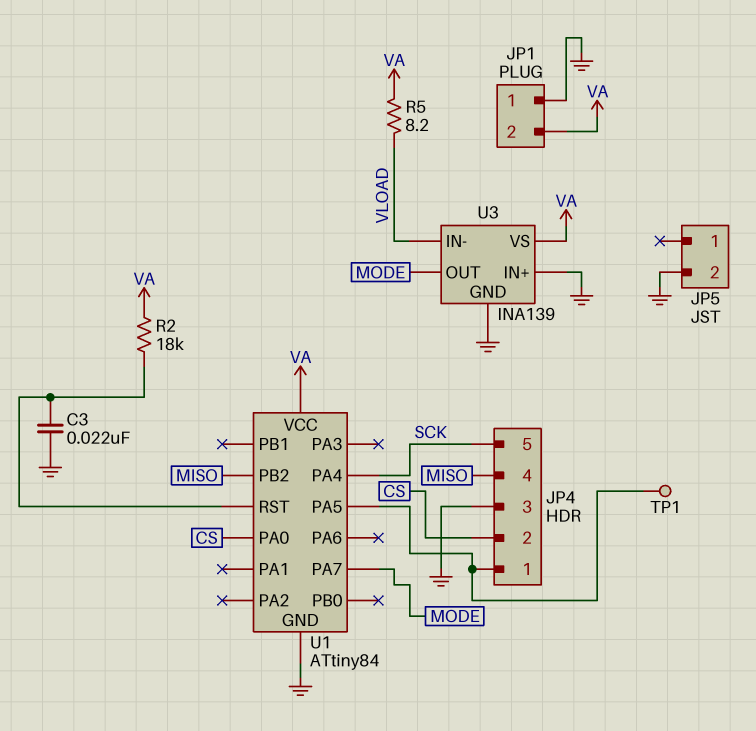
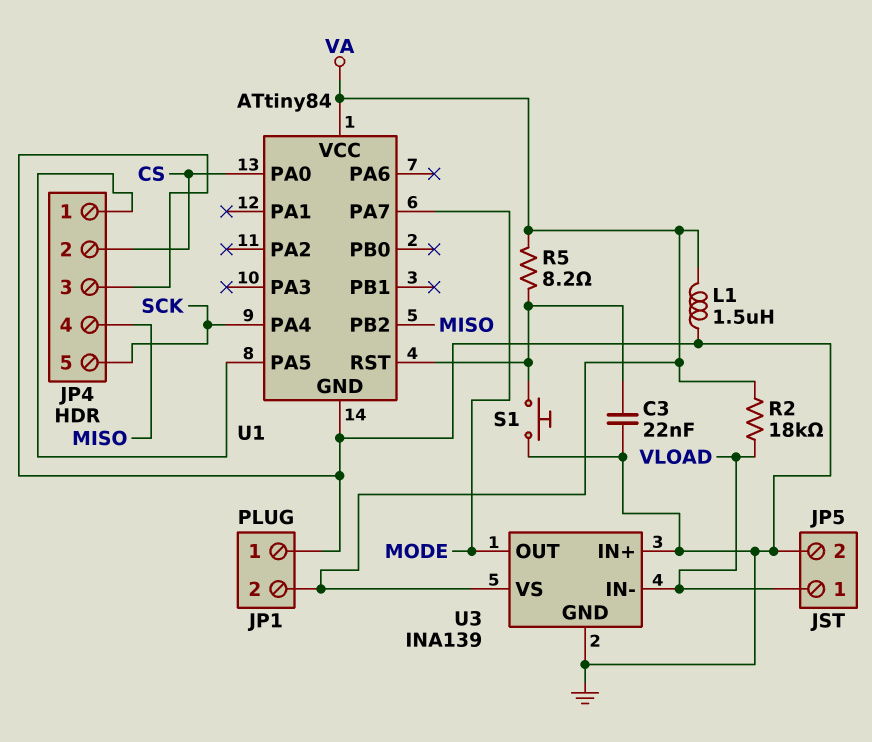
JP5 pin 1: none -> VLOAD
L1: none -> 1.5uH (GND, VA)
R2: 18k (U1/RST, VA) -> 18k (VA, VLOAD)
R5: 8.2 (VA, VLOAD) -> 8.2 (U1/RST, VA)
S1: none -> button (GND, U1/RST)
TP1: test point (JP4/1) -> none

